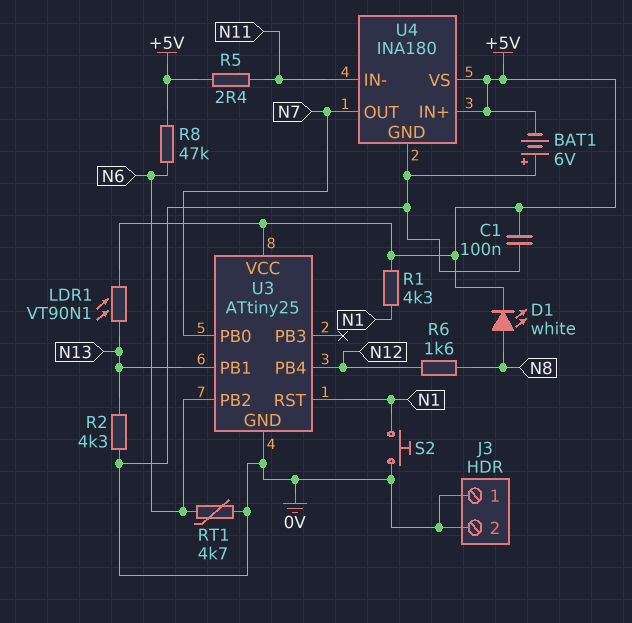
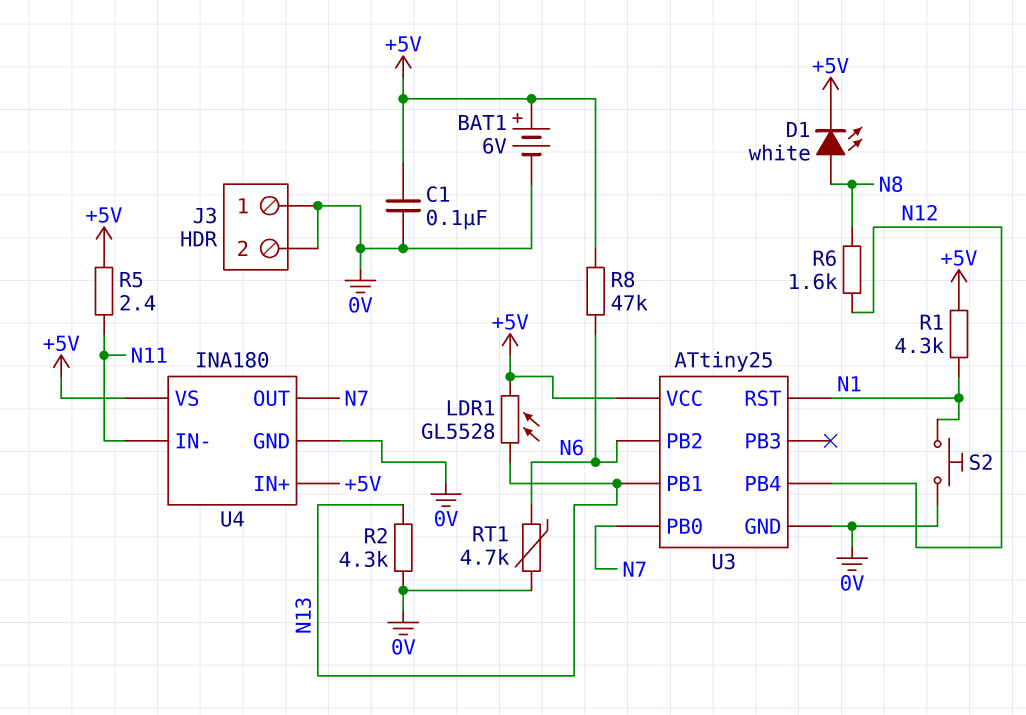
BAT1: 6V (plus 0V, minus +5V) -> 6V (plus +5V, minus 0V)
LDR1: VT90N1 (+5V, N13) -> GL5528 (+5V, N13)

